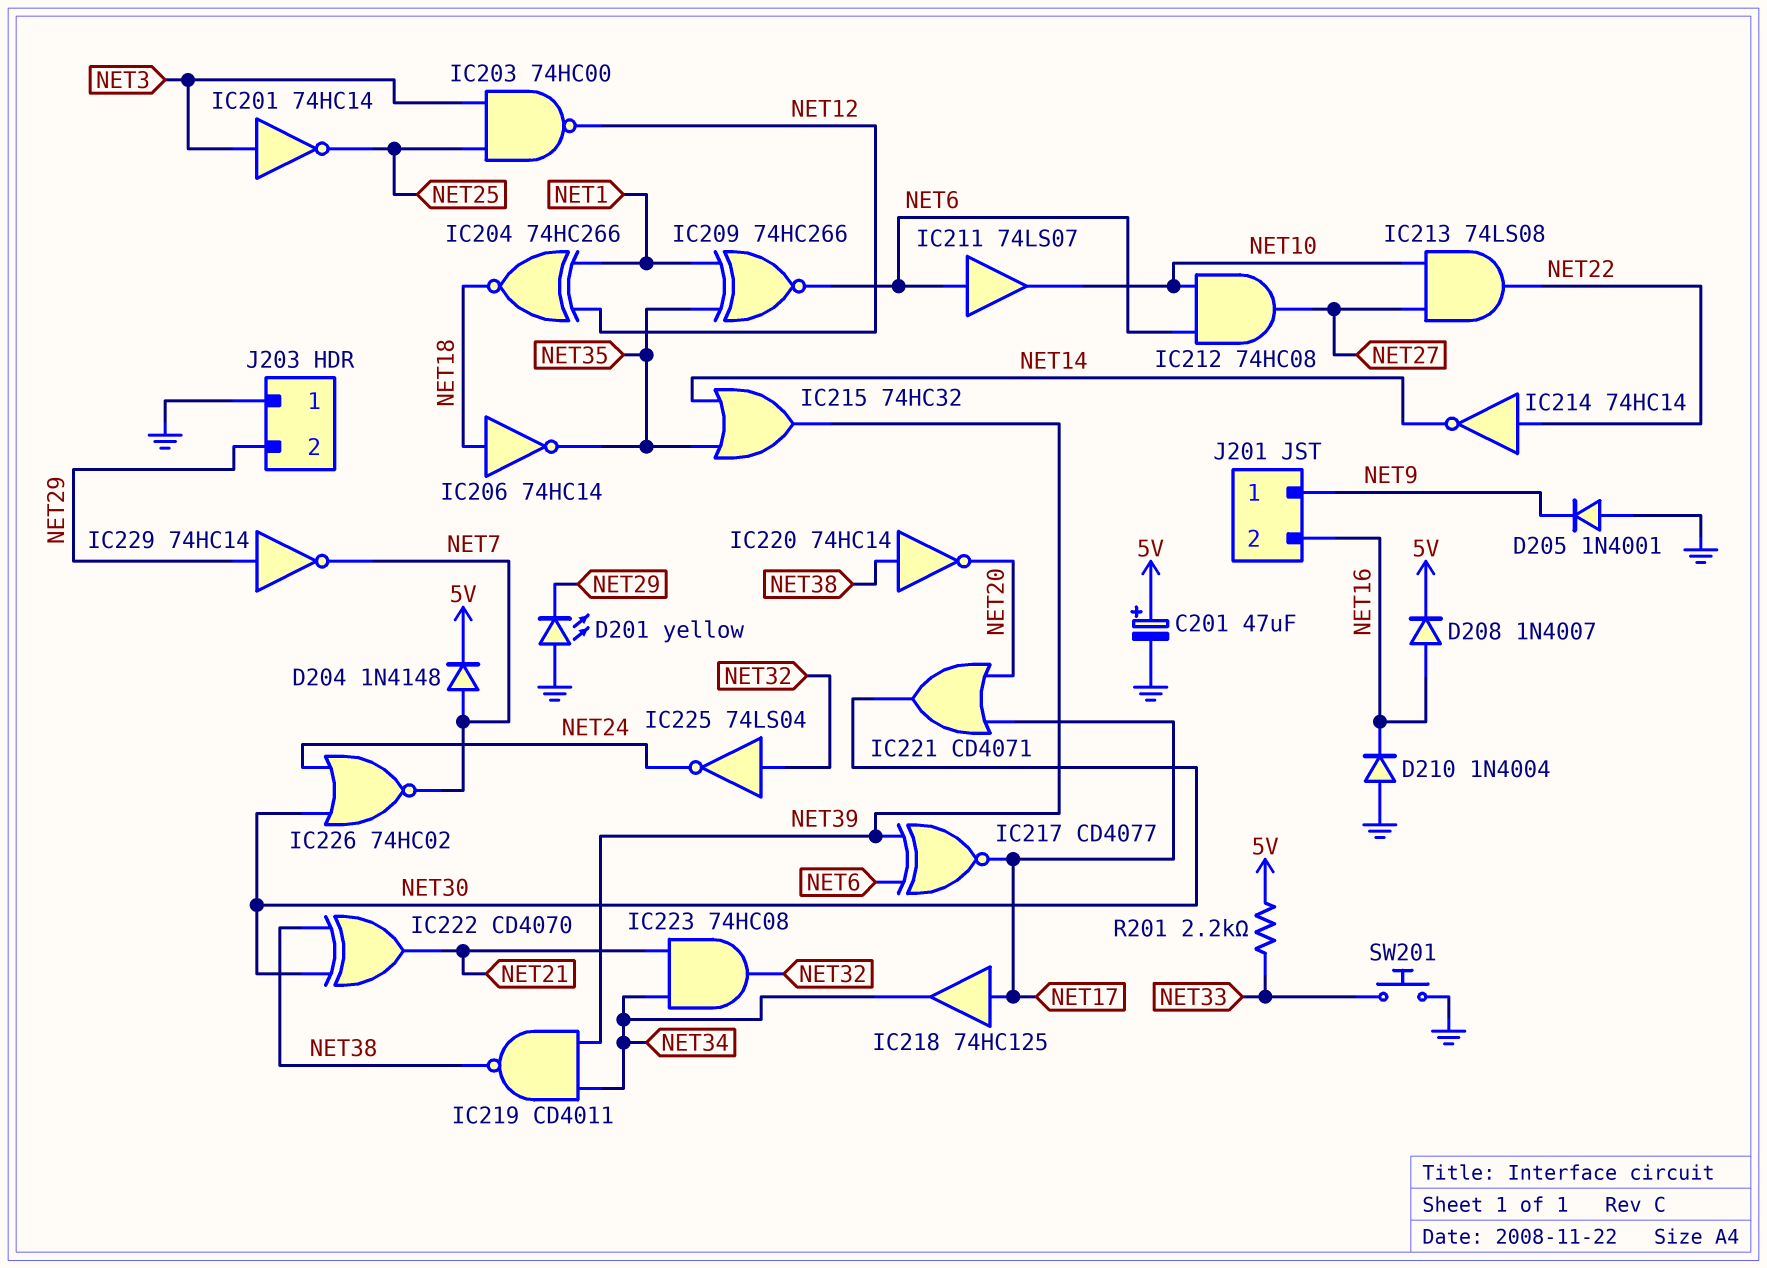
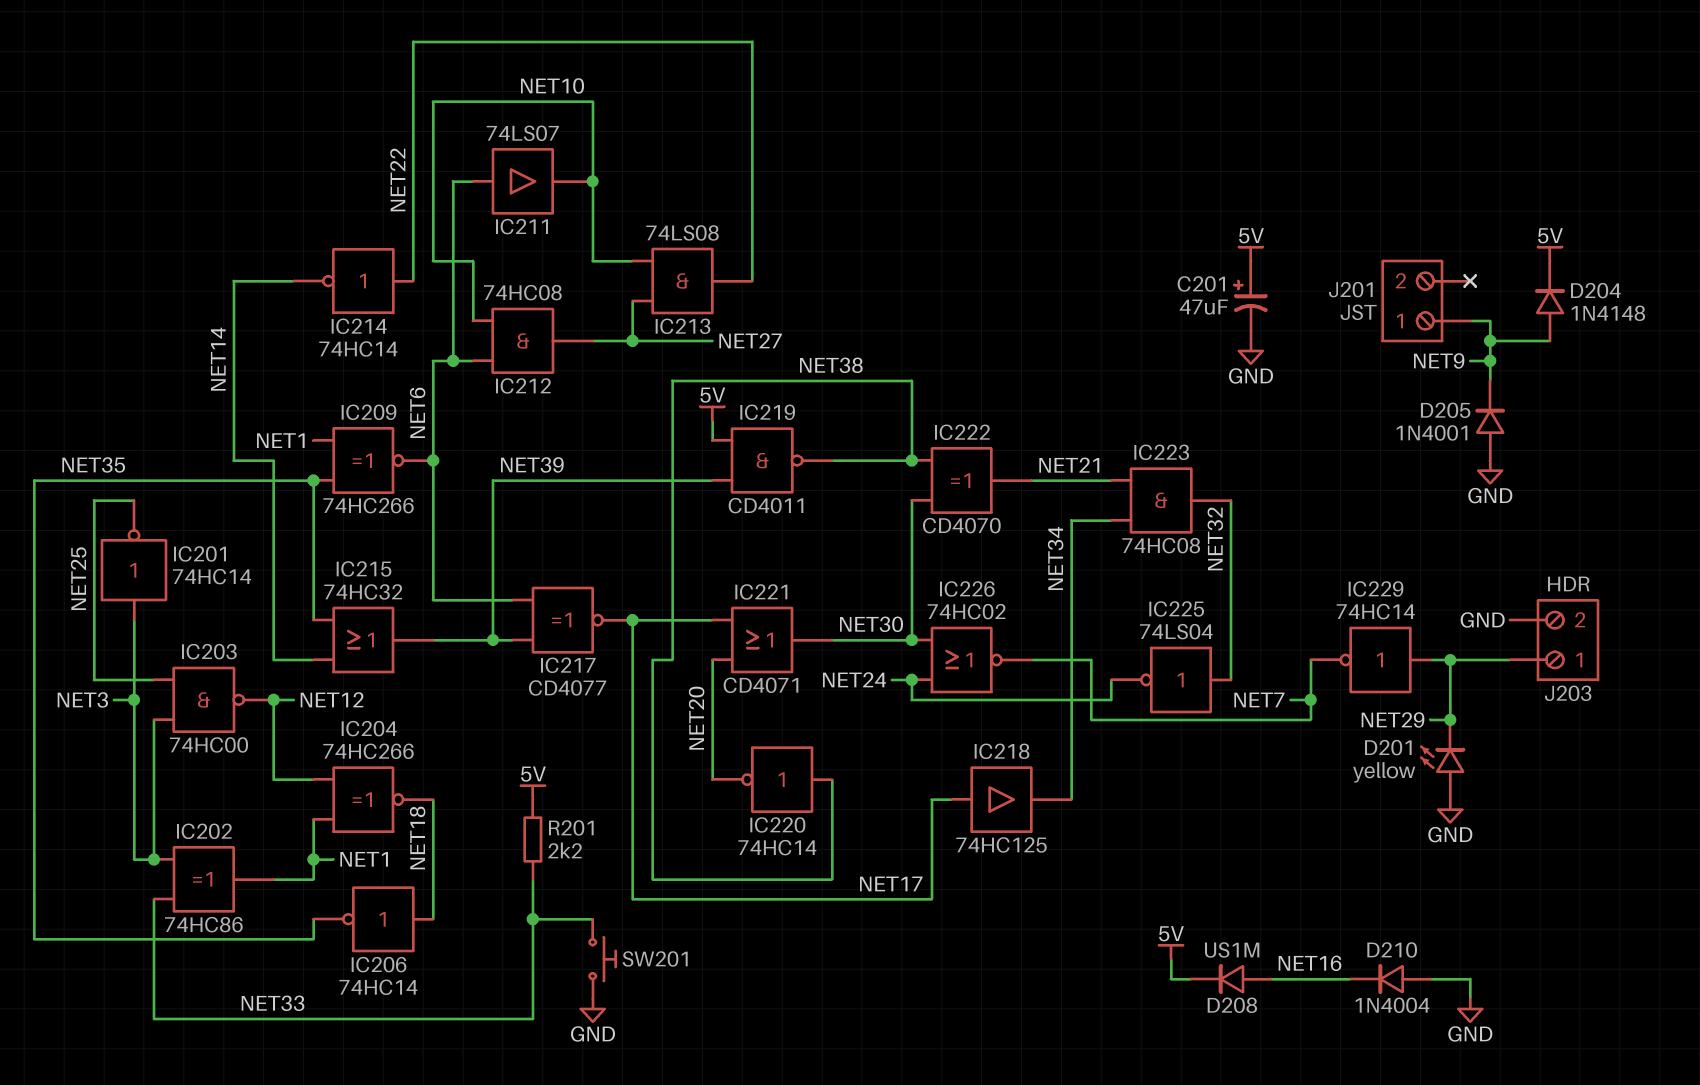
D204: diode 1N4148 (A NET7, K 5V) -> diode 1N4148 (A NET9, K 5V)
D208: diode 1N4007 (A NET16, K 5V) -> diode US1M (A NET16, K 5V)
IC202: none -> XOR 74HC86 (in NET3, in NET33, out NET1)
IC219: NAND CD4011 (in NET34, in NET39, out NET38) -> NAND CD4011 (in 5V, in NET39, out NET38)
J201 pin 2: NET16 -> none
J203 pin 1: GND -> NET29
J203 pin 2: NET29 -> GND

